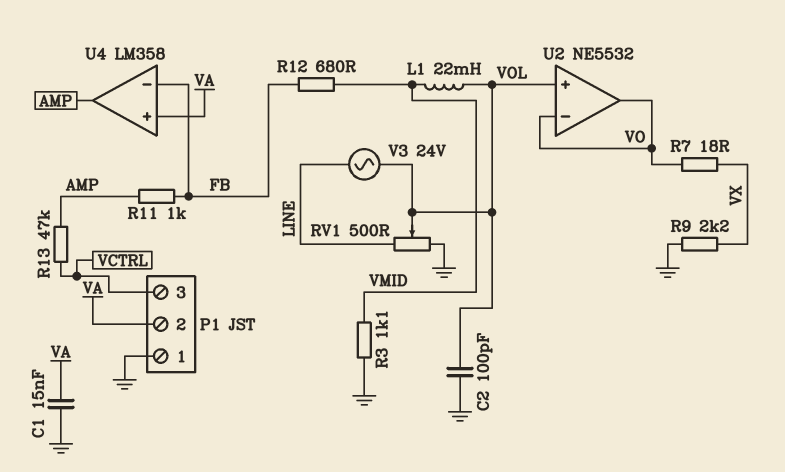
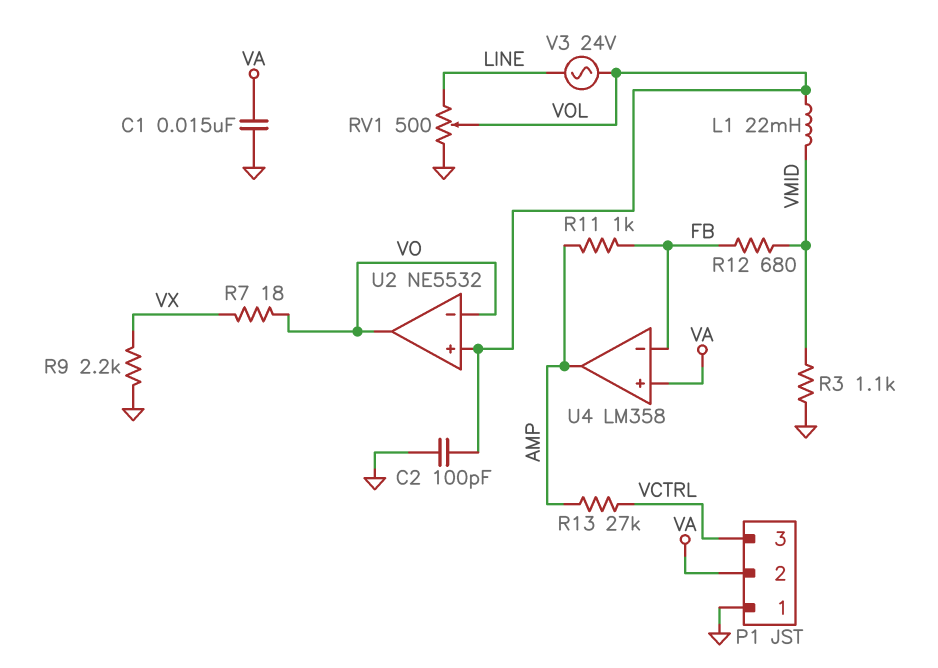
R13: 47k (AMP, VCTRL) -> 27k (AMP, VCTRL)

